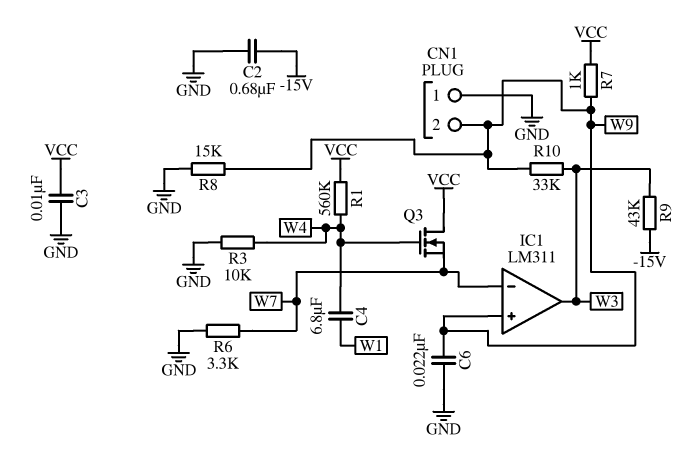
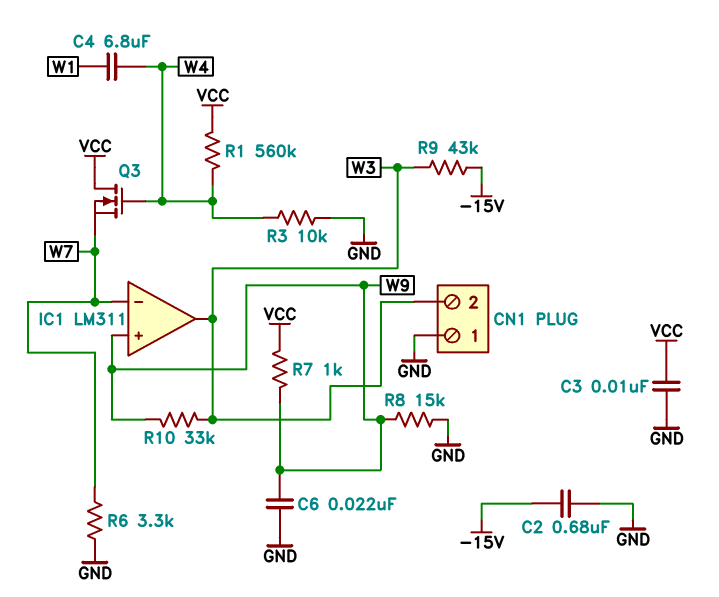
CN1 pin 2: W9 -> W3

